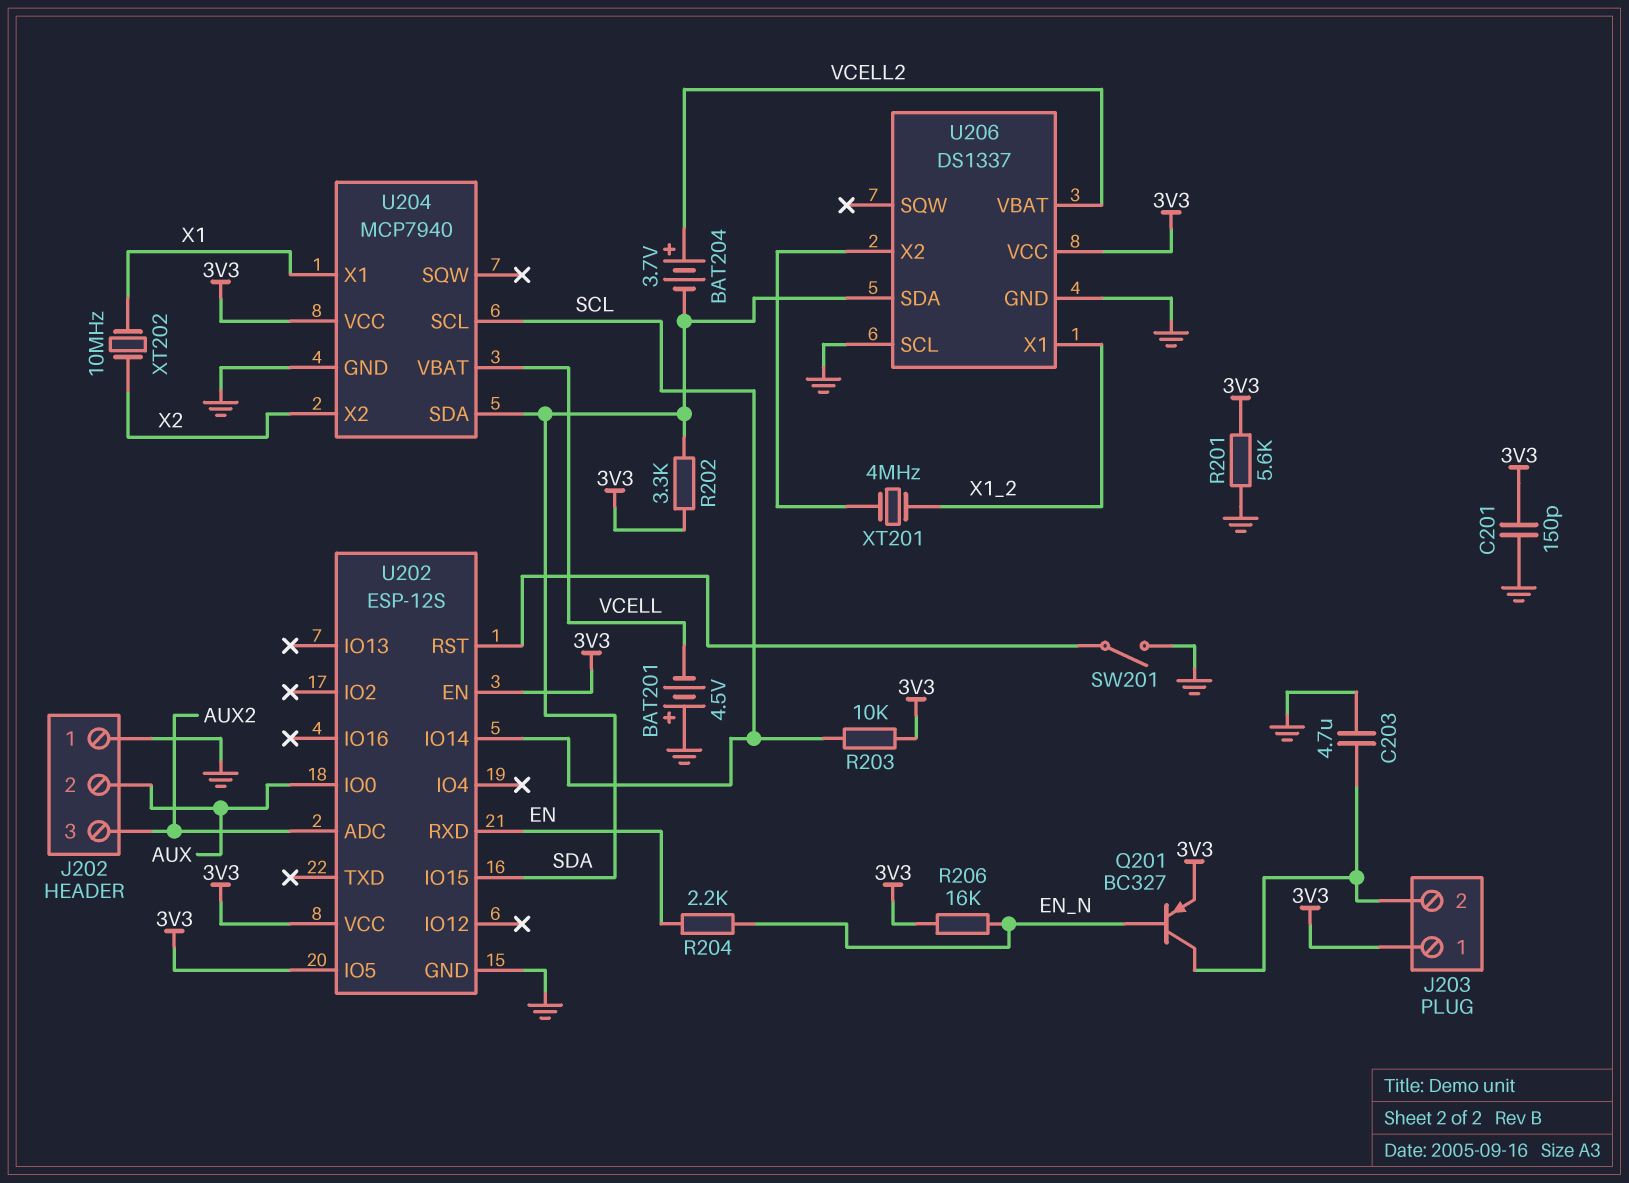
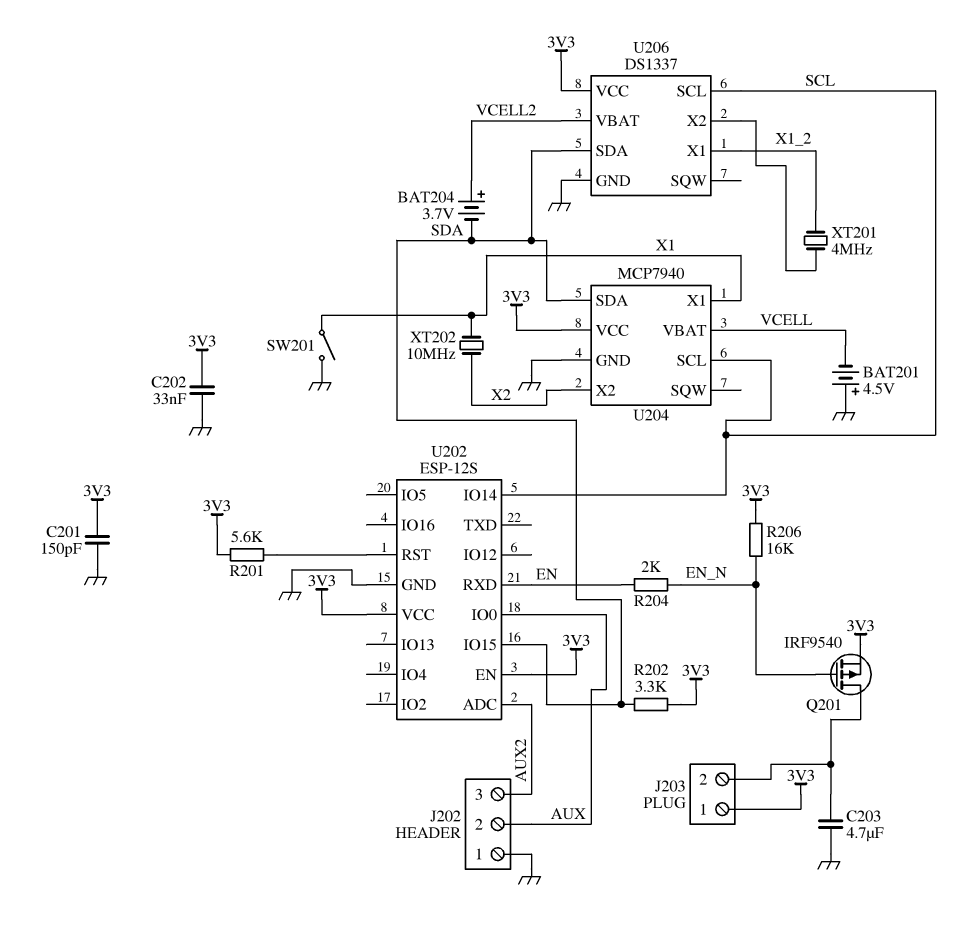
C202: none -> 33nF (3V3, GND)
Q201: PNP BC327 (B EN_N, C J203/2, E 3V3) -> PMOS IRF9540 (G EN_N, D J203/2, S 3V3)
R201: 5.6k (3V3, GND) -> 5.6k (3V3, U202/RST)
R203: 10k (3V3, SCL) -> none
R204: 2.2k (EN, EN_N) -> 2k (EN, EN_N)
SW201: switch (GND, U202/RST) -> switch (GND, X1)
U202 pin IO5: 3V3 -> none
U206 pin SCL: GND -> SCL

